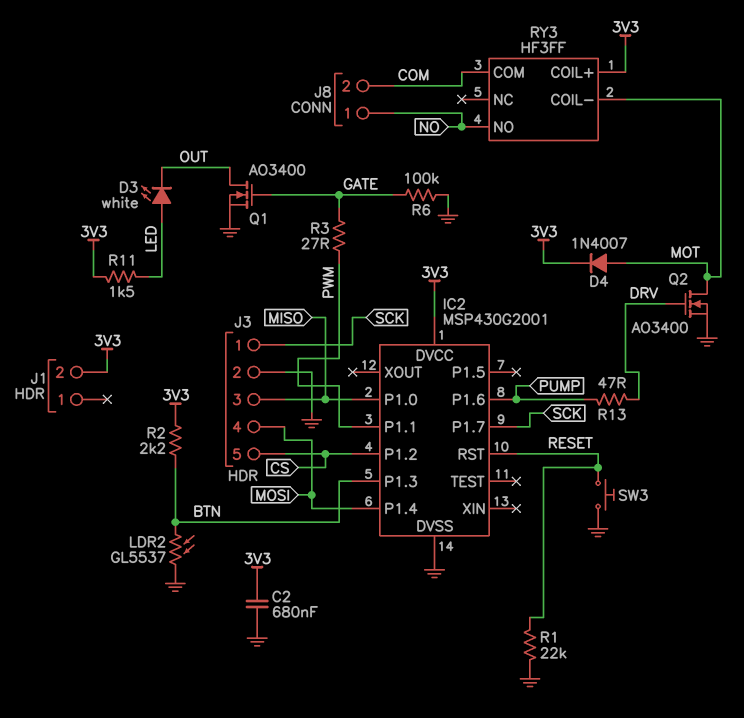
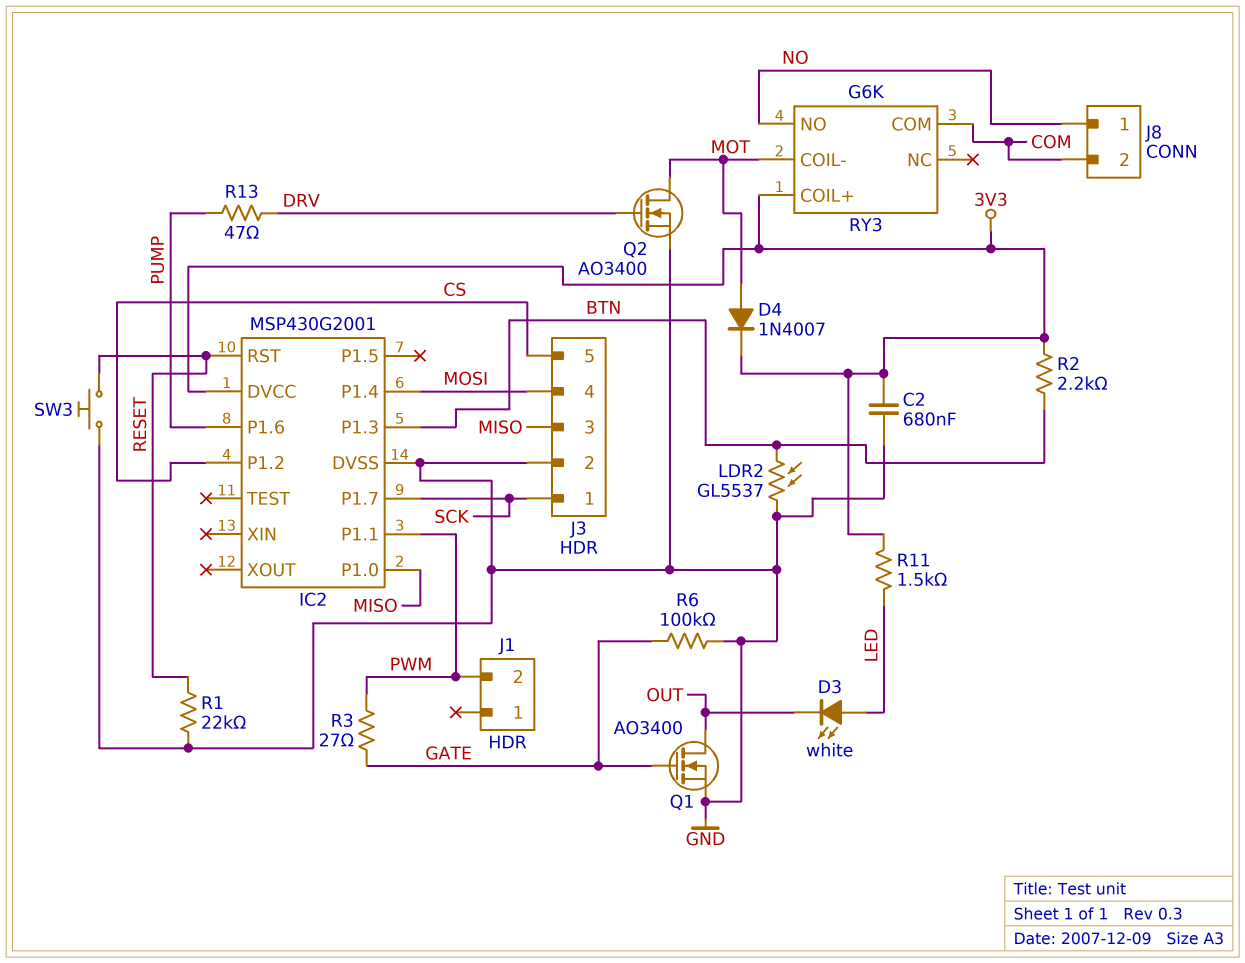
J1 pin 2: 3V3 -> PWM
RY3: HF3FF -> G6K

